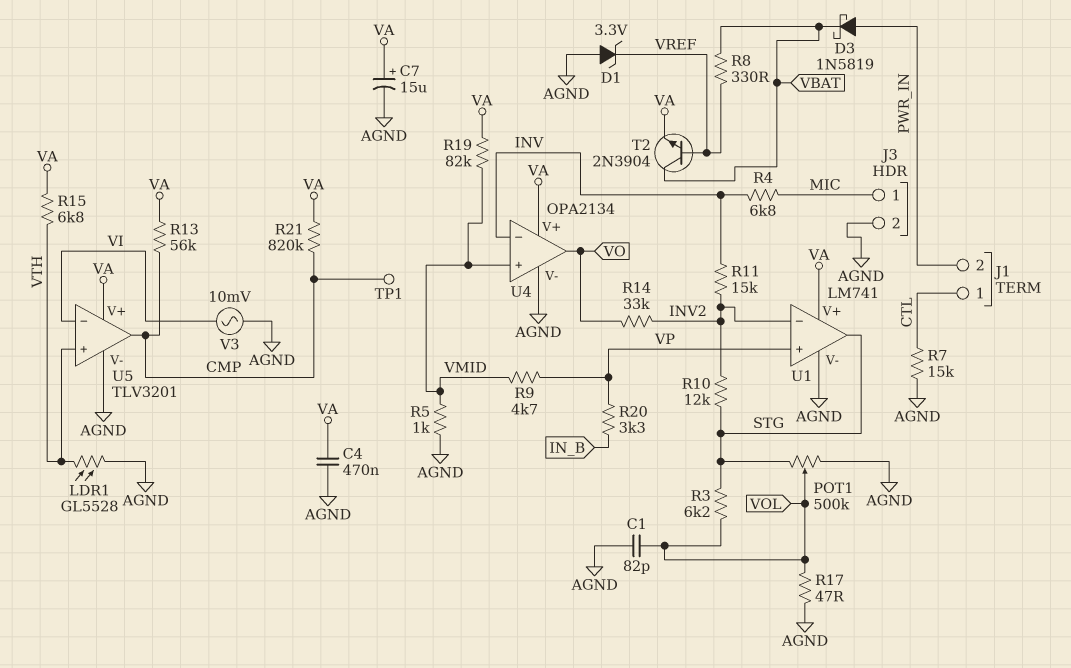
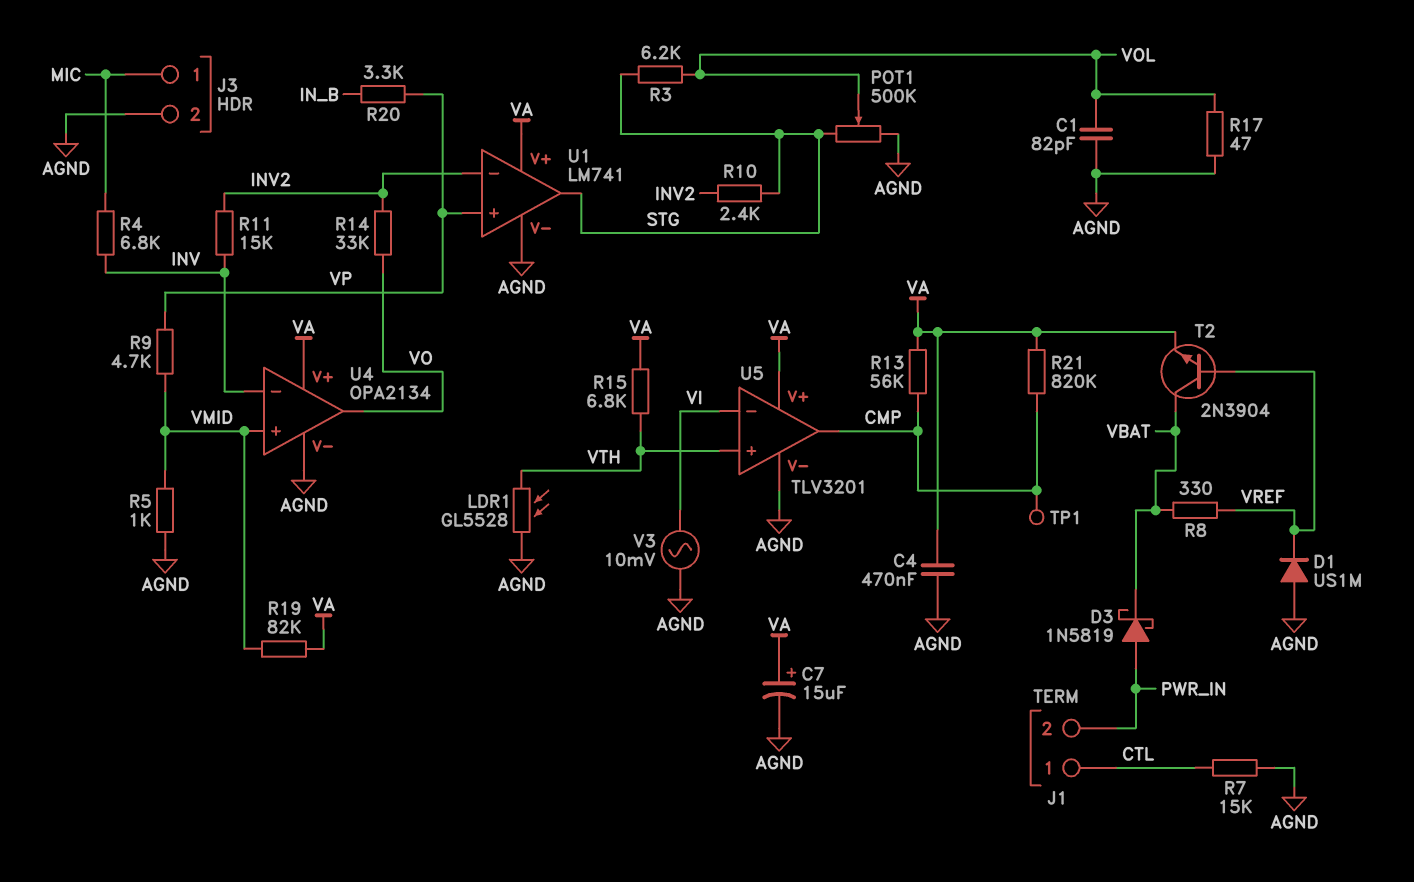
D1: zener 3.3V (A AGND, K VREF) -> diode US1M (A AGND, K VREF)
R10: 12k (INV2, STG) -> 2.4k (INV2, STG)

